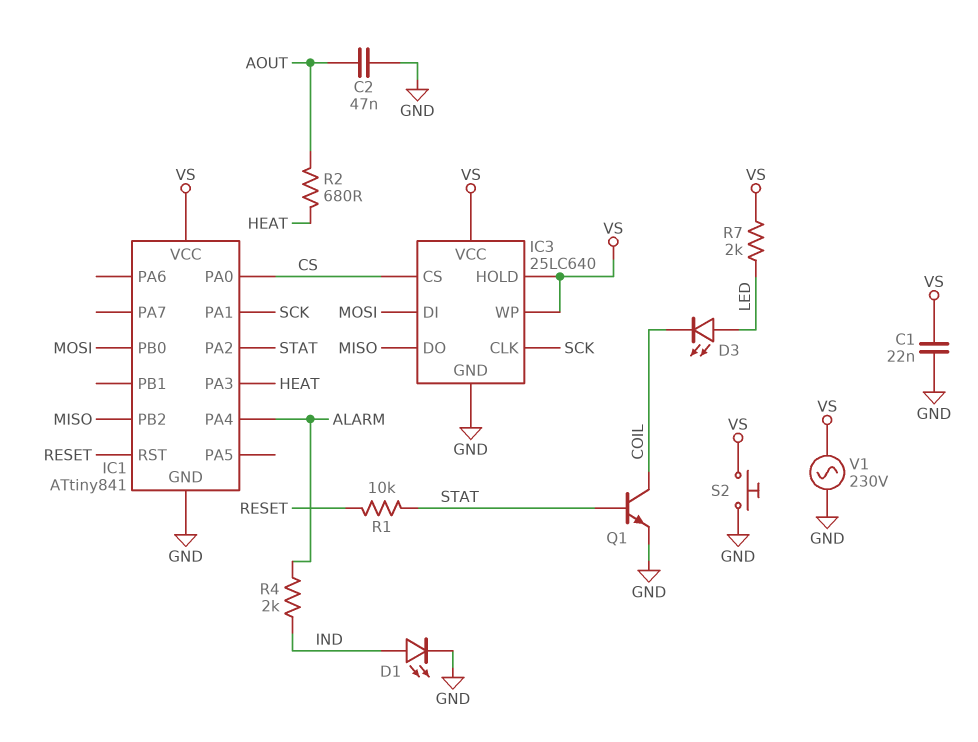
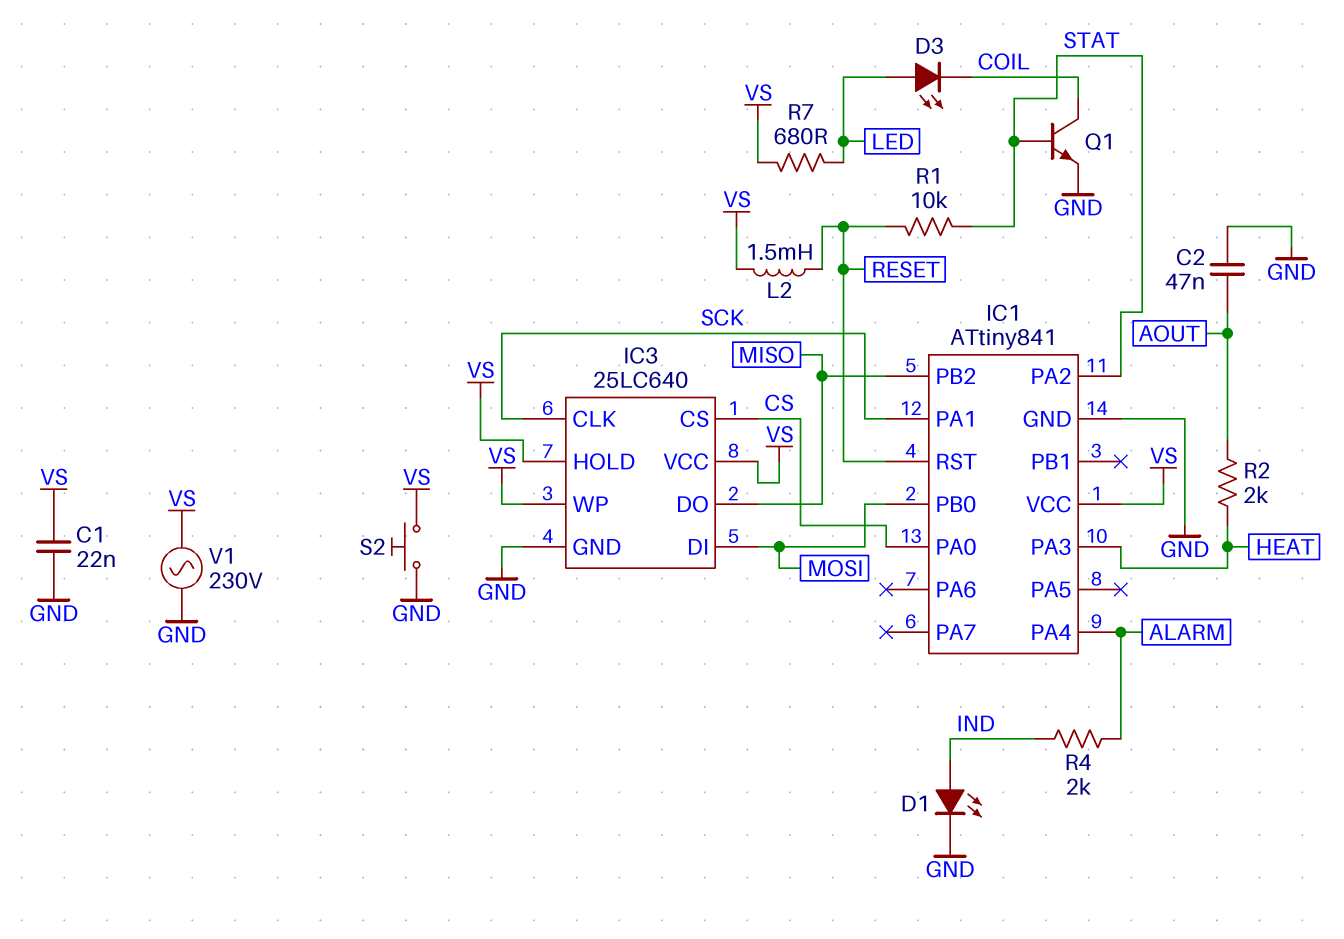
L2: none -> 1.5mH (RESET, VS)
R2: 680 (AOUT, HEAT) -> 2k (AOUT, HEAT)
R7: 2k (LED, VS) -> 680 (LED, VS)

